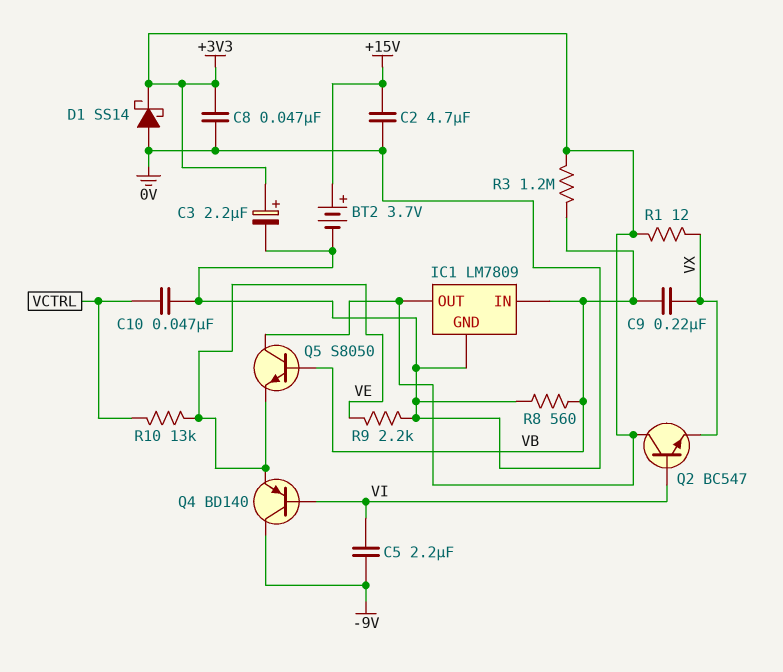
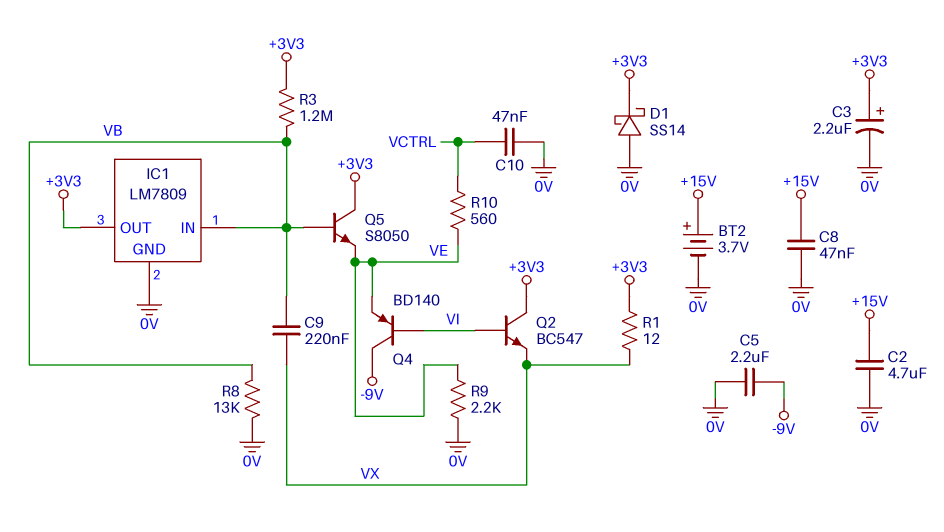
C5: 2.2uF (-9V, VI) -> 2.2uF (-9V, 0V)
C8: 47nF (+3V3, 0V) -> 47nF (+15V, 0V)
R8: 560 (0V, VB) -> 13k (0V, VB)
R10: 13k (VCTRL, VE) -> 560 (VCTRL, VE)

